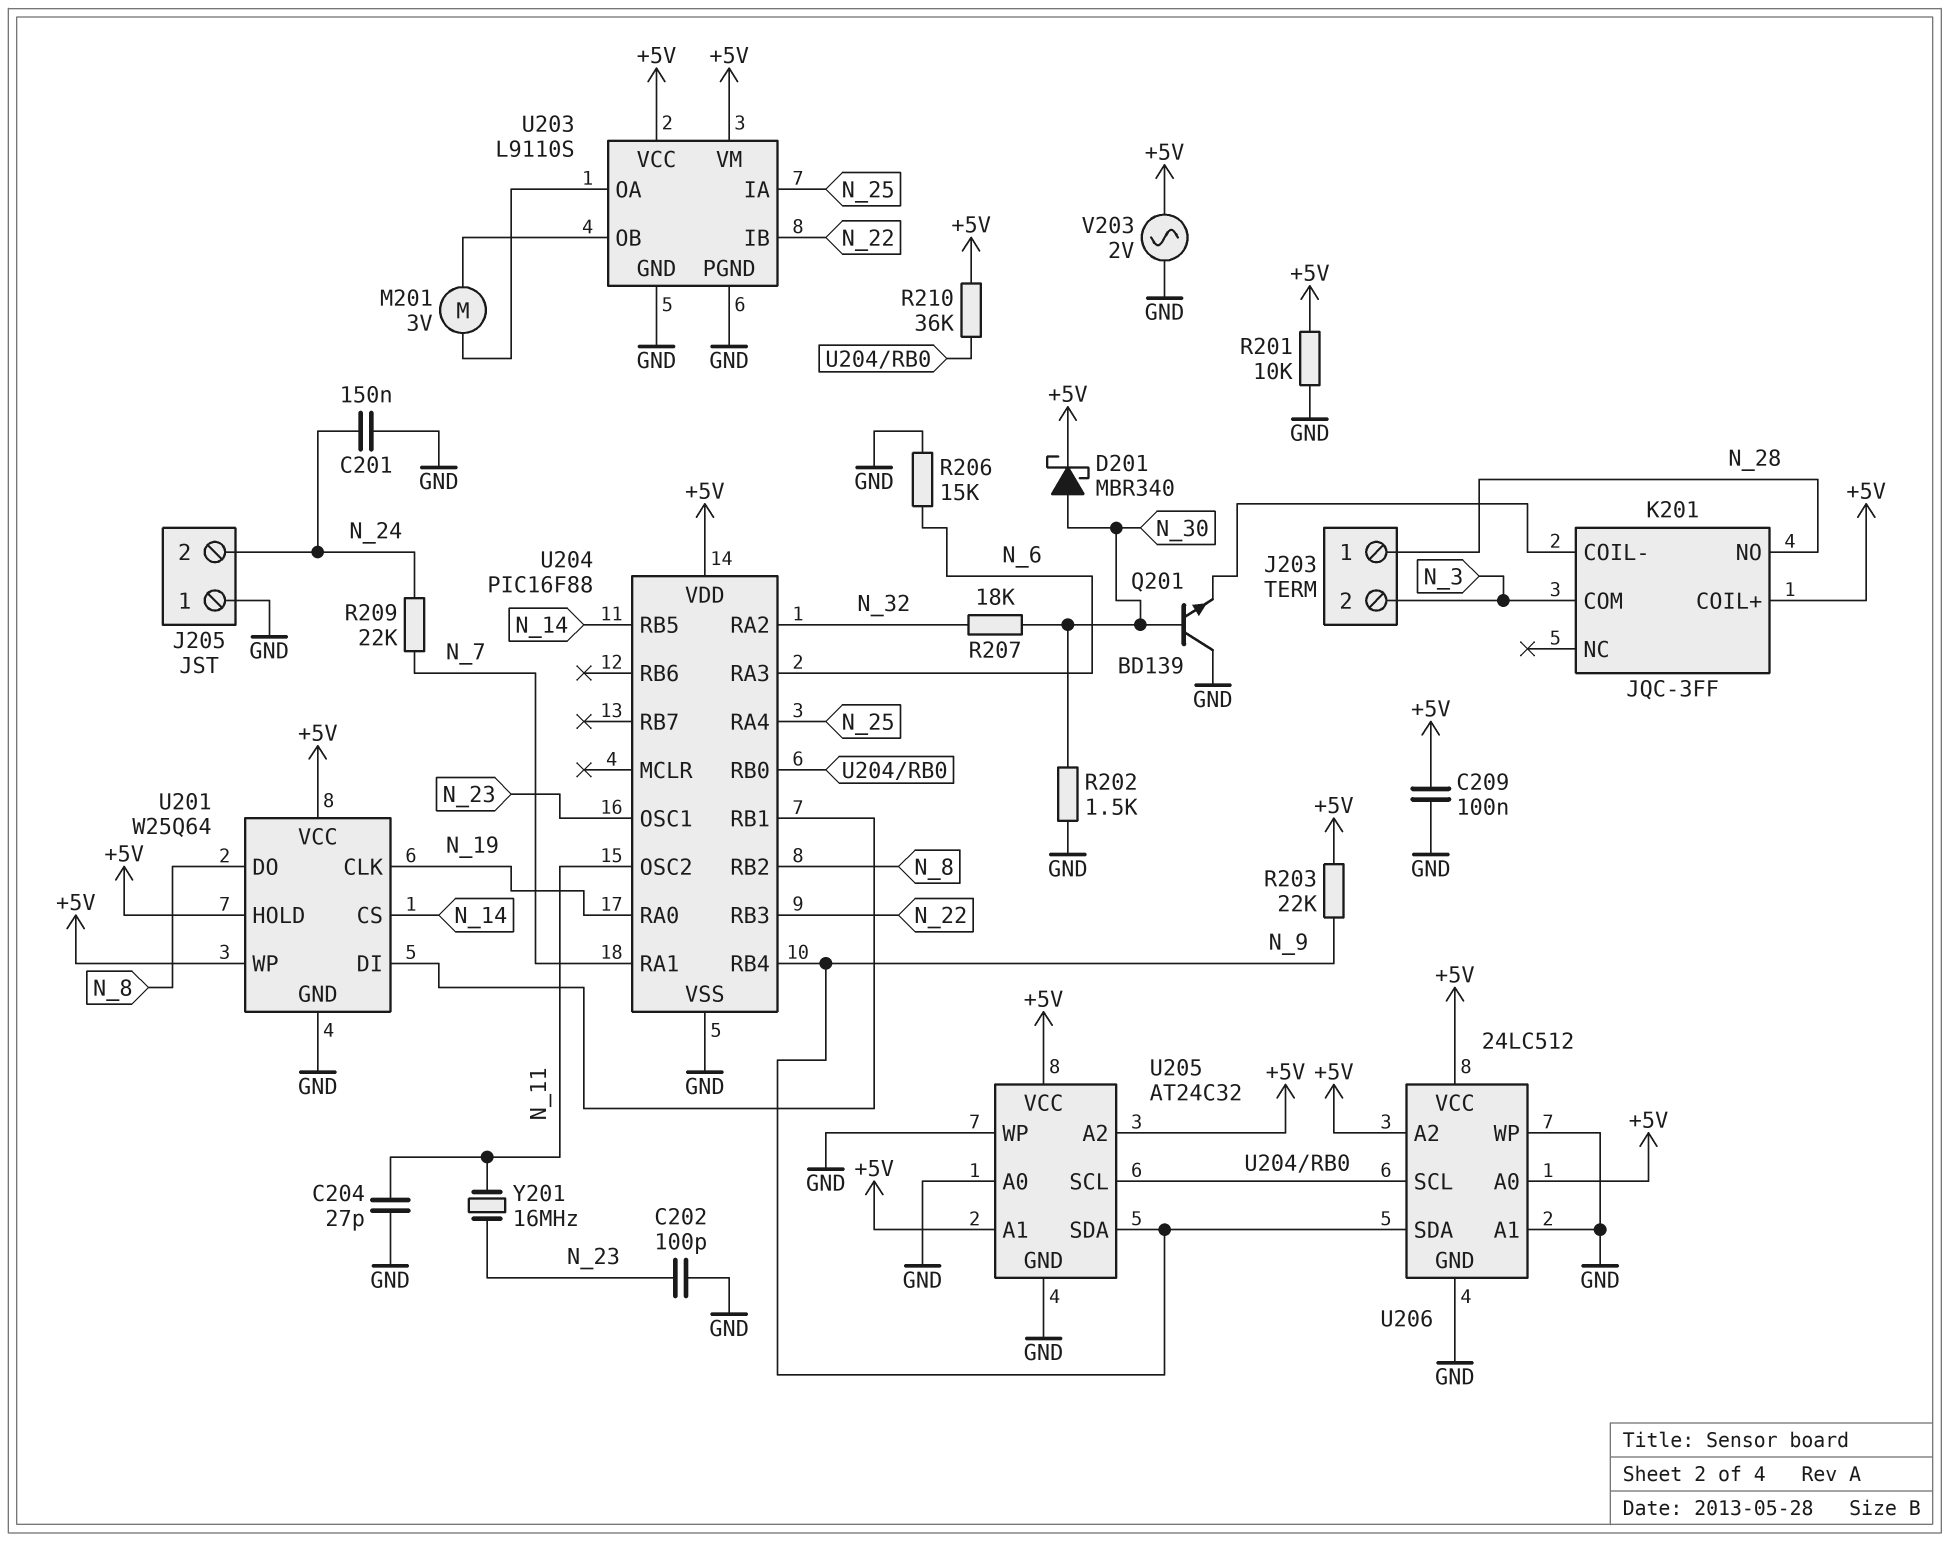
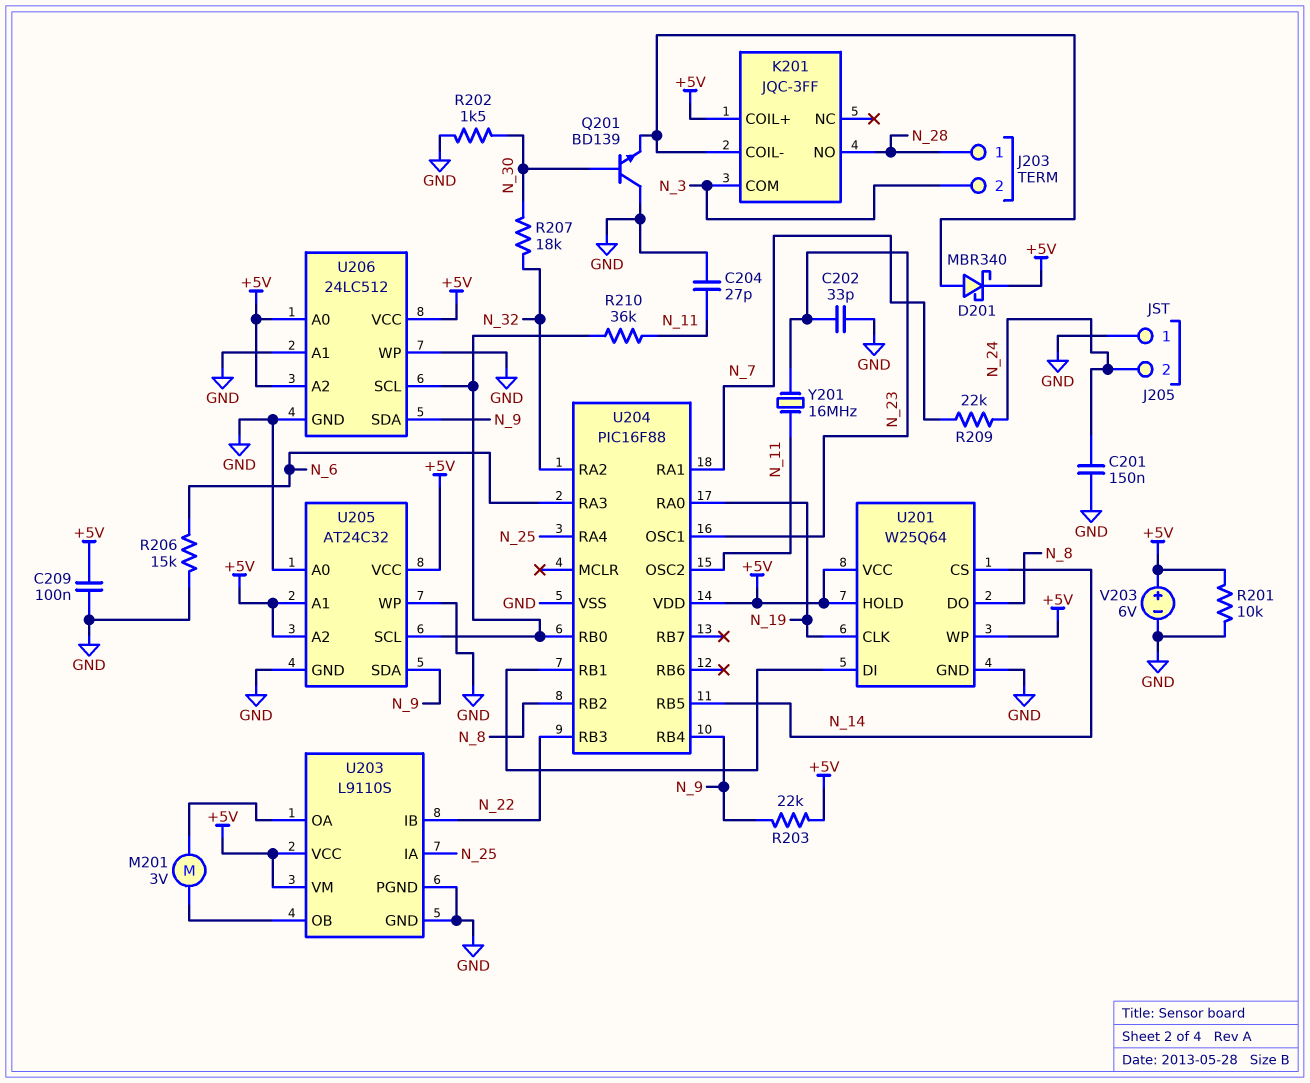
C202: 100pF (GND, N_23) -> 33pF (GND, N_23)
D201: schottky MBR340 (A N_30, K +5V) -> schottky MBR340 (A K201/COIL-, K +5V)
R210: 36k (+5V, U204/RB0) -> 36k (N_11, U204/RB0)
V203: AC 2V (+5V, GND) -> 6V (plus +5V, minus GND)

